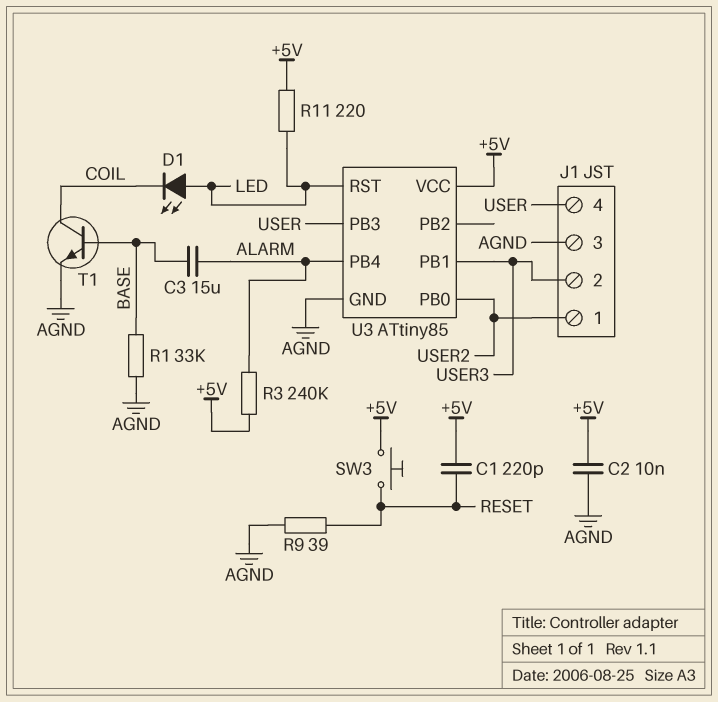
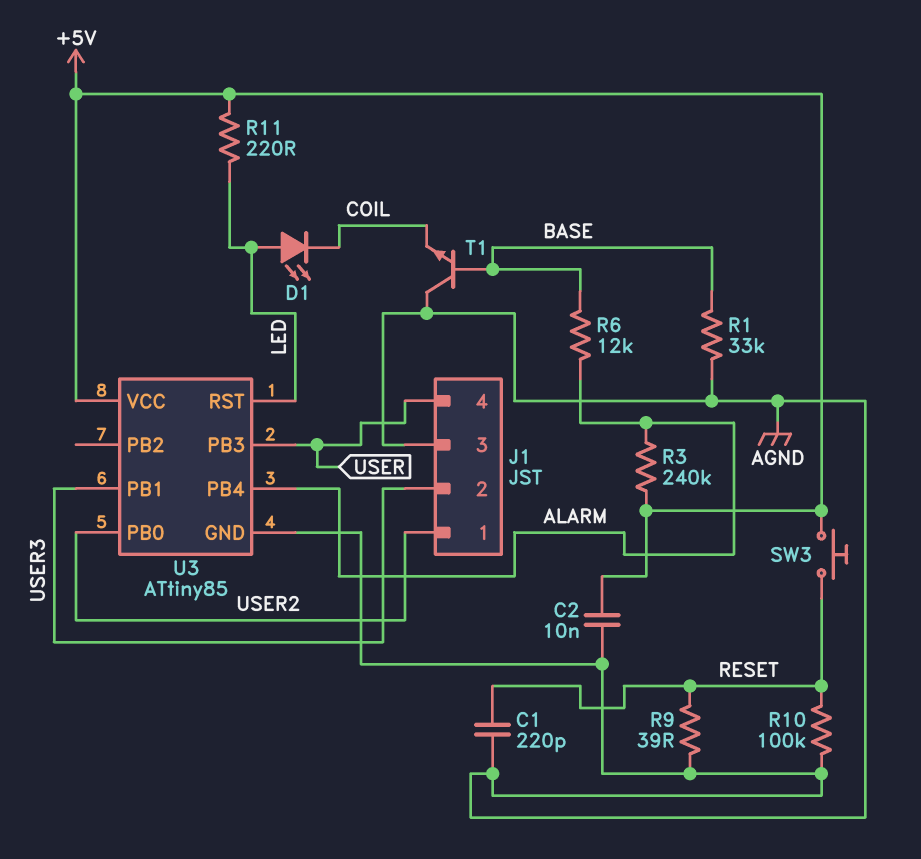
C1: 220pF (+5V, RESET) -> 220pF (AGND, RESET)
C3: 15uF (ALARM, BASE) -> none
R6: none -> 12k (ALARM, BASE)
R10: none -> 100k (AGND, RESET)
T1: NPN (B BASE, C COIL, E AGND) -> NPN (B BASE, C AGND, E COIL)

